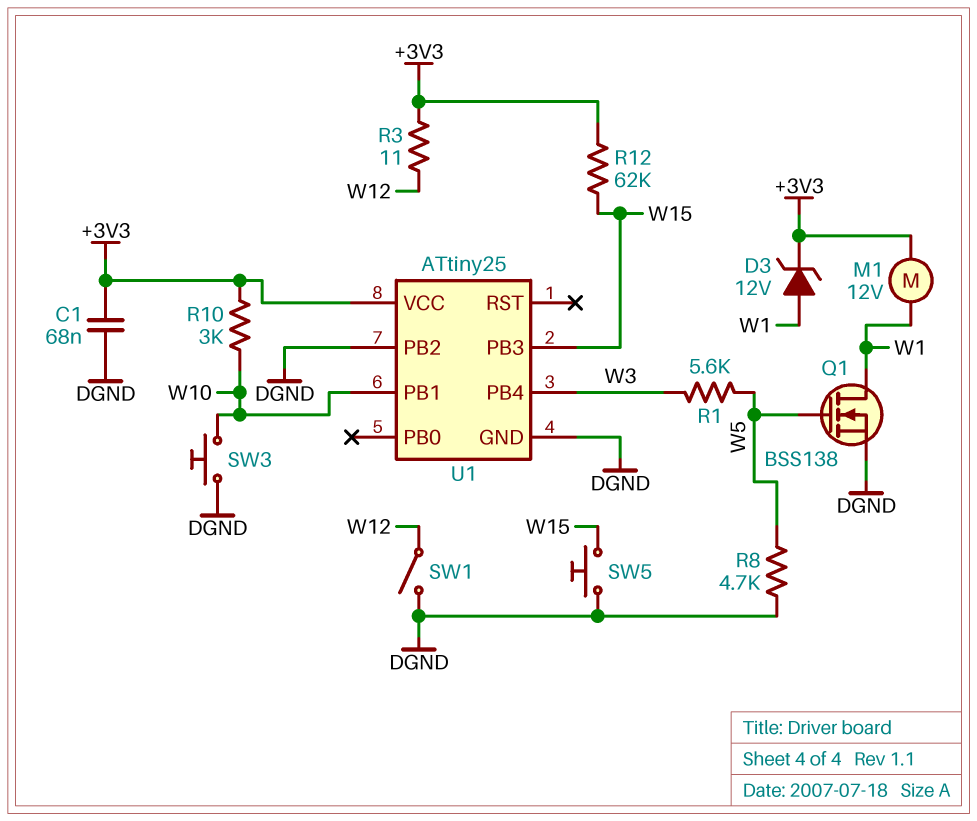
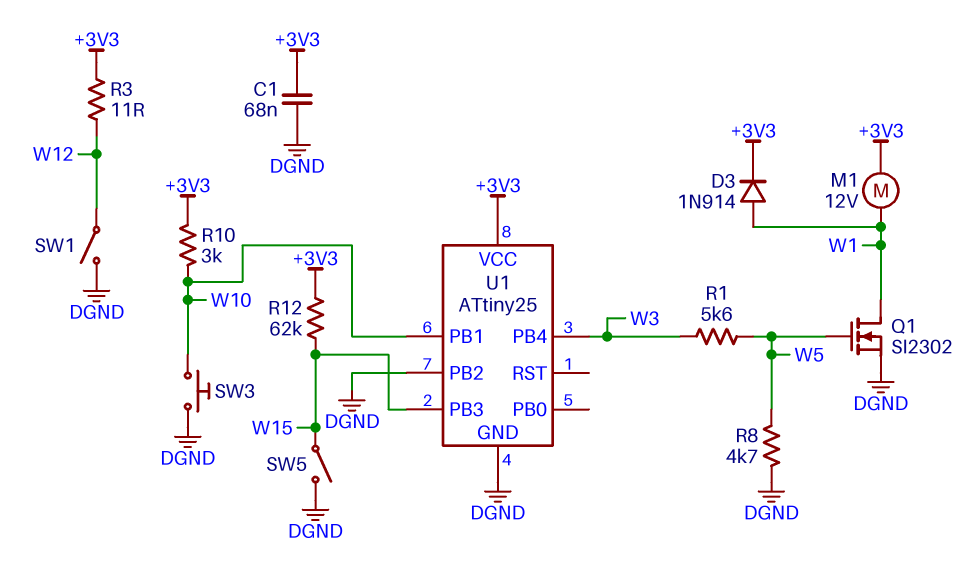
D3: zener 12V (A W1, K +3V3) -> diode 1N914 (A W1, K +3V3)
Q1: NMOS BSS138 (G W5, D W1, S DGND) -> NMOS SI2302 (G W5, D W1, S DGND)
SW5: button (DGND, W15) -> switch (DGND, W15)

